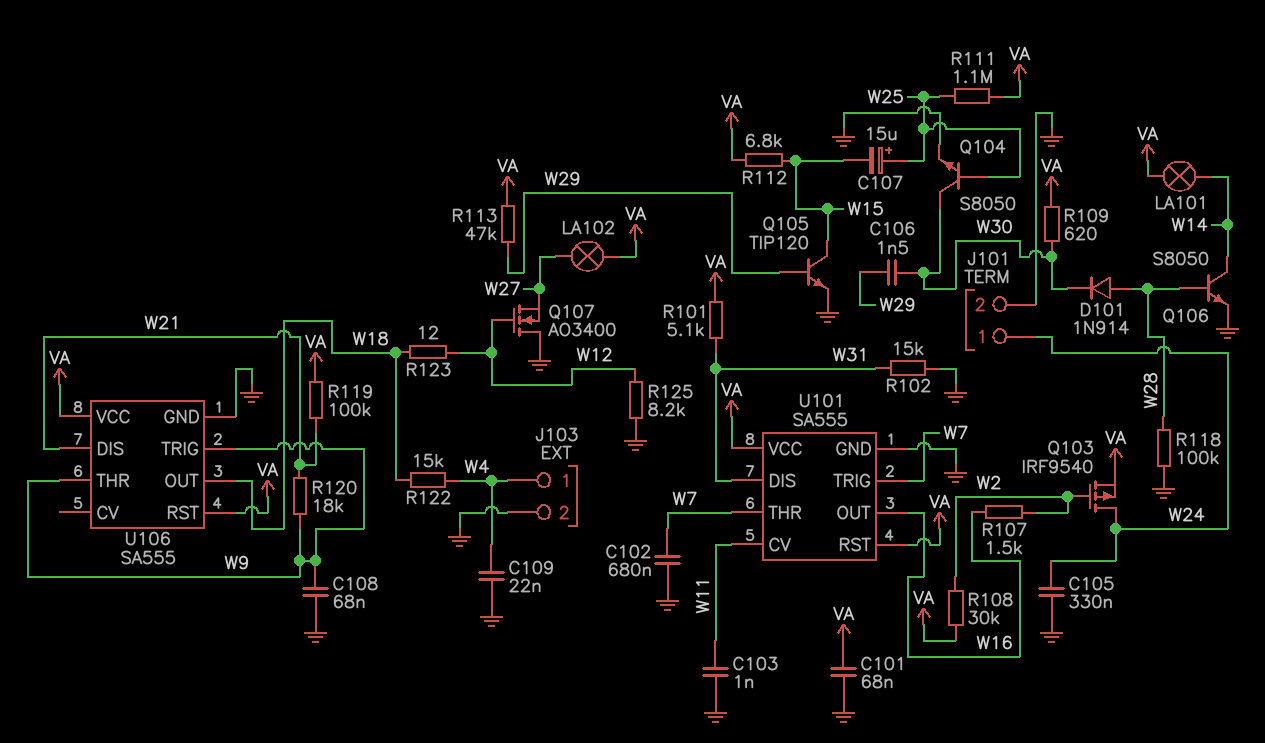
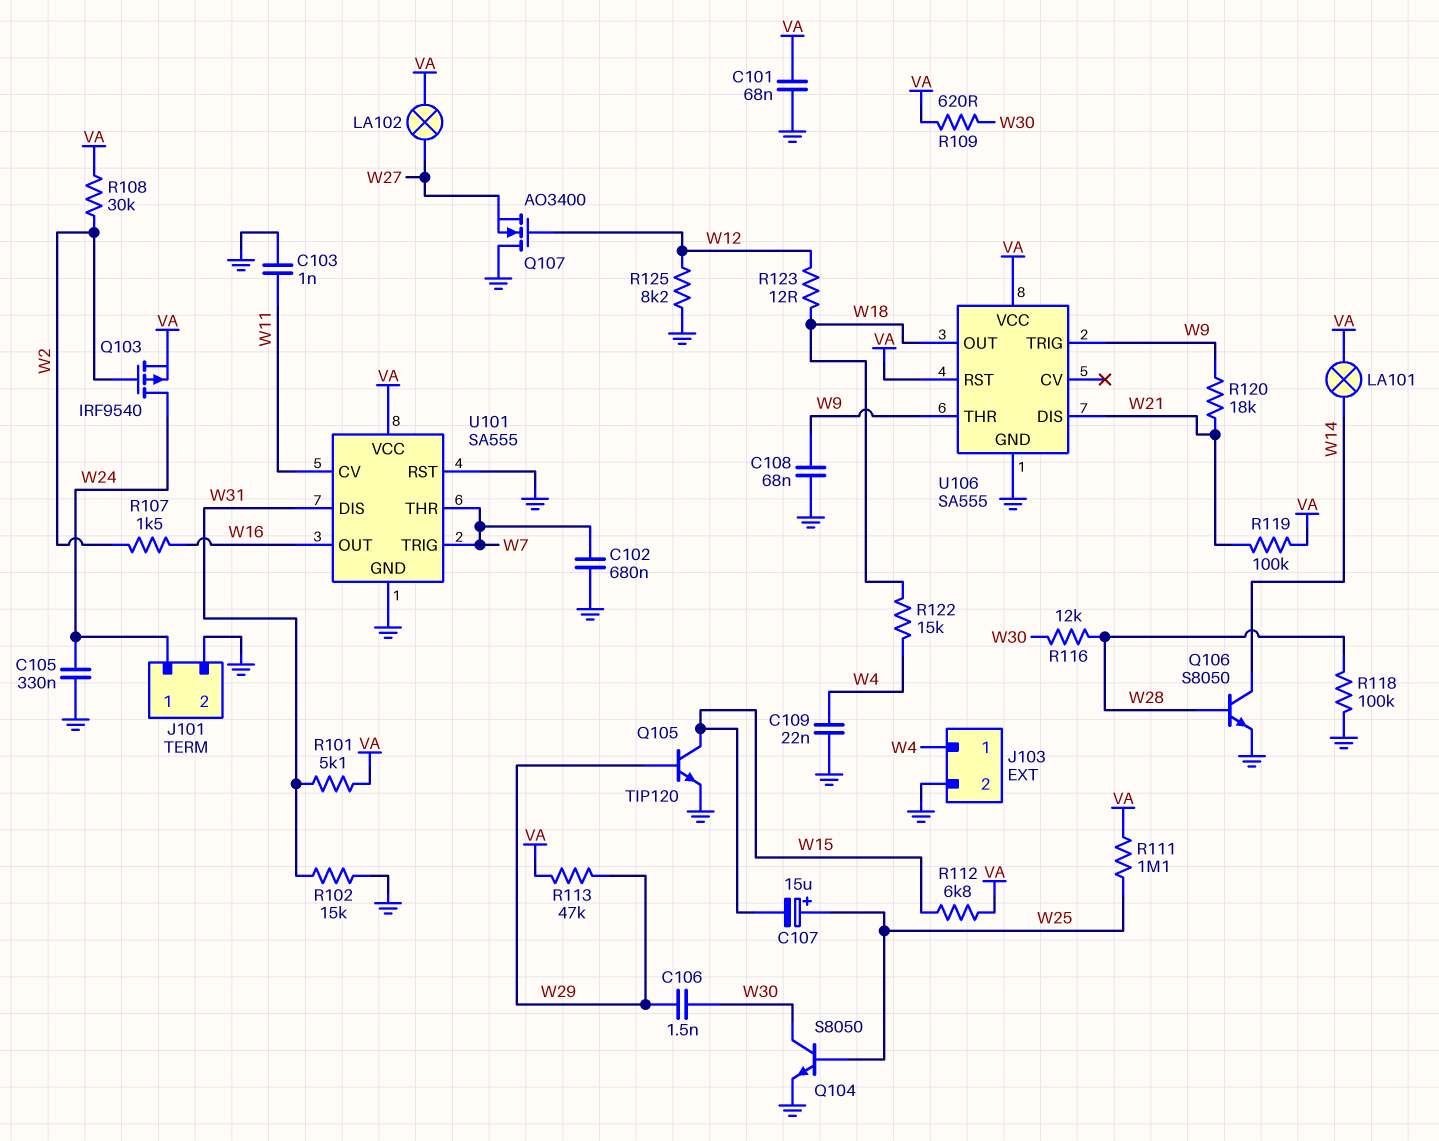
D101: diode 1N914 (A W28, K W30) -> none
R116: none -> 12k (W28, W30)
U101 pin RST: VA -> GND

